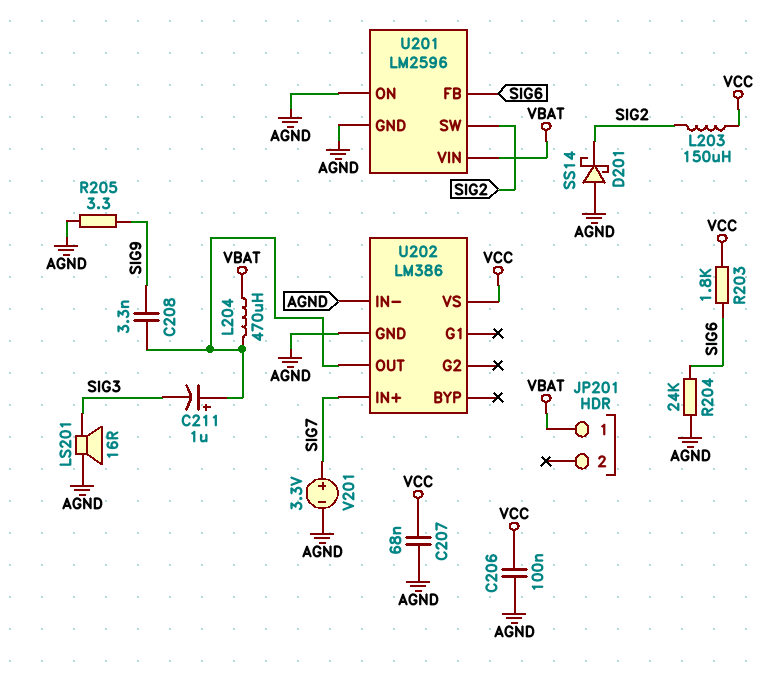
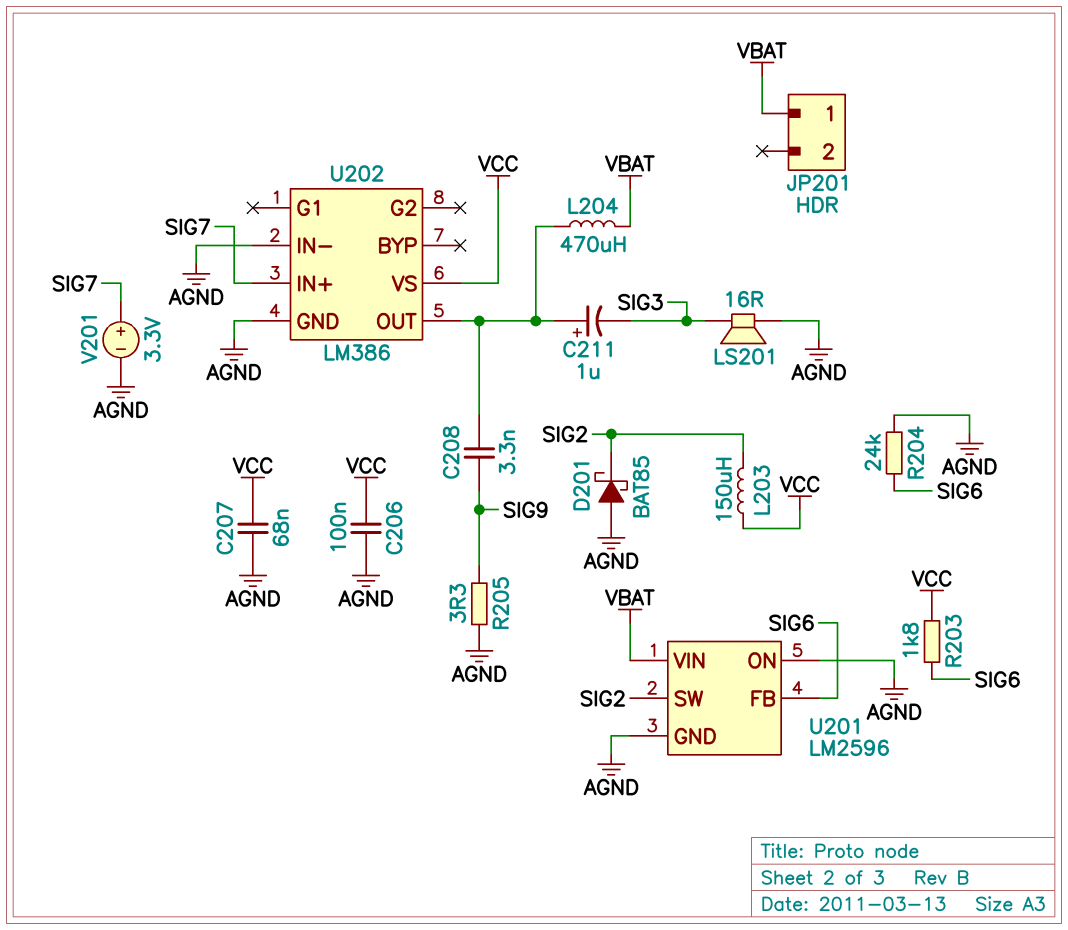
D201: schottky SS14 (A AGND, K SIG2) -> schottky BAT85 (A AGND, K SIG2)

